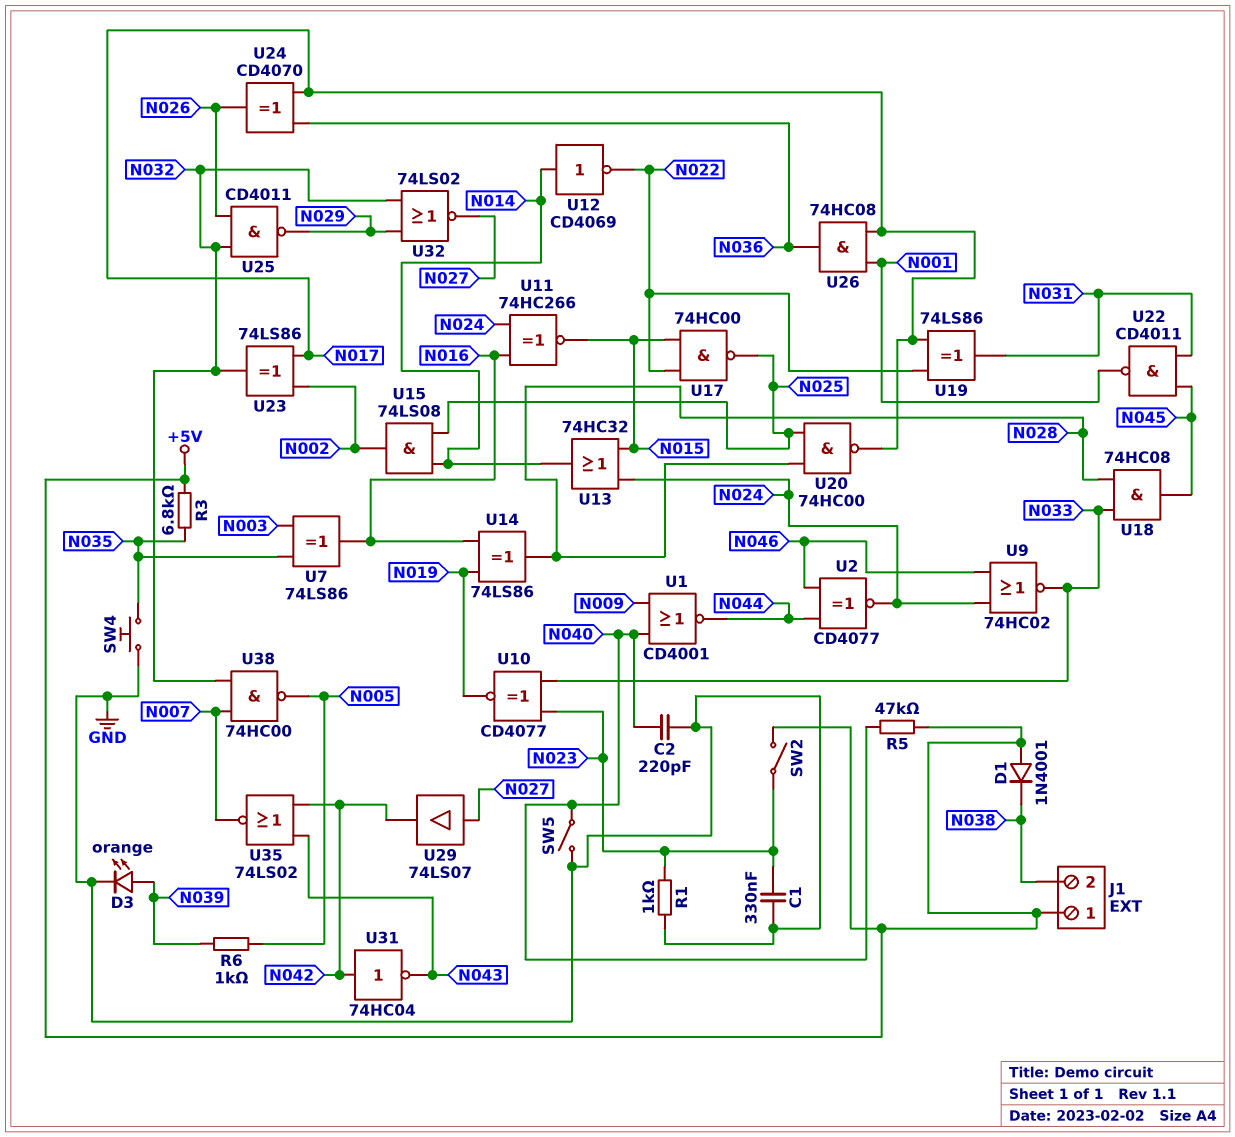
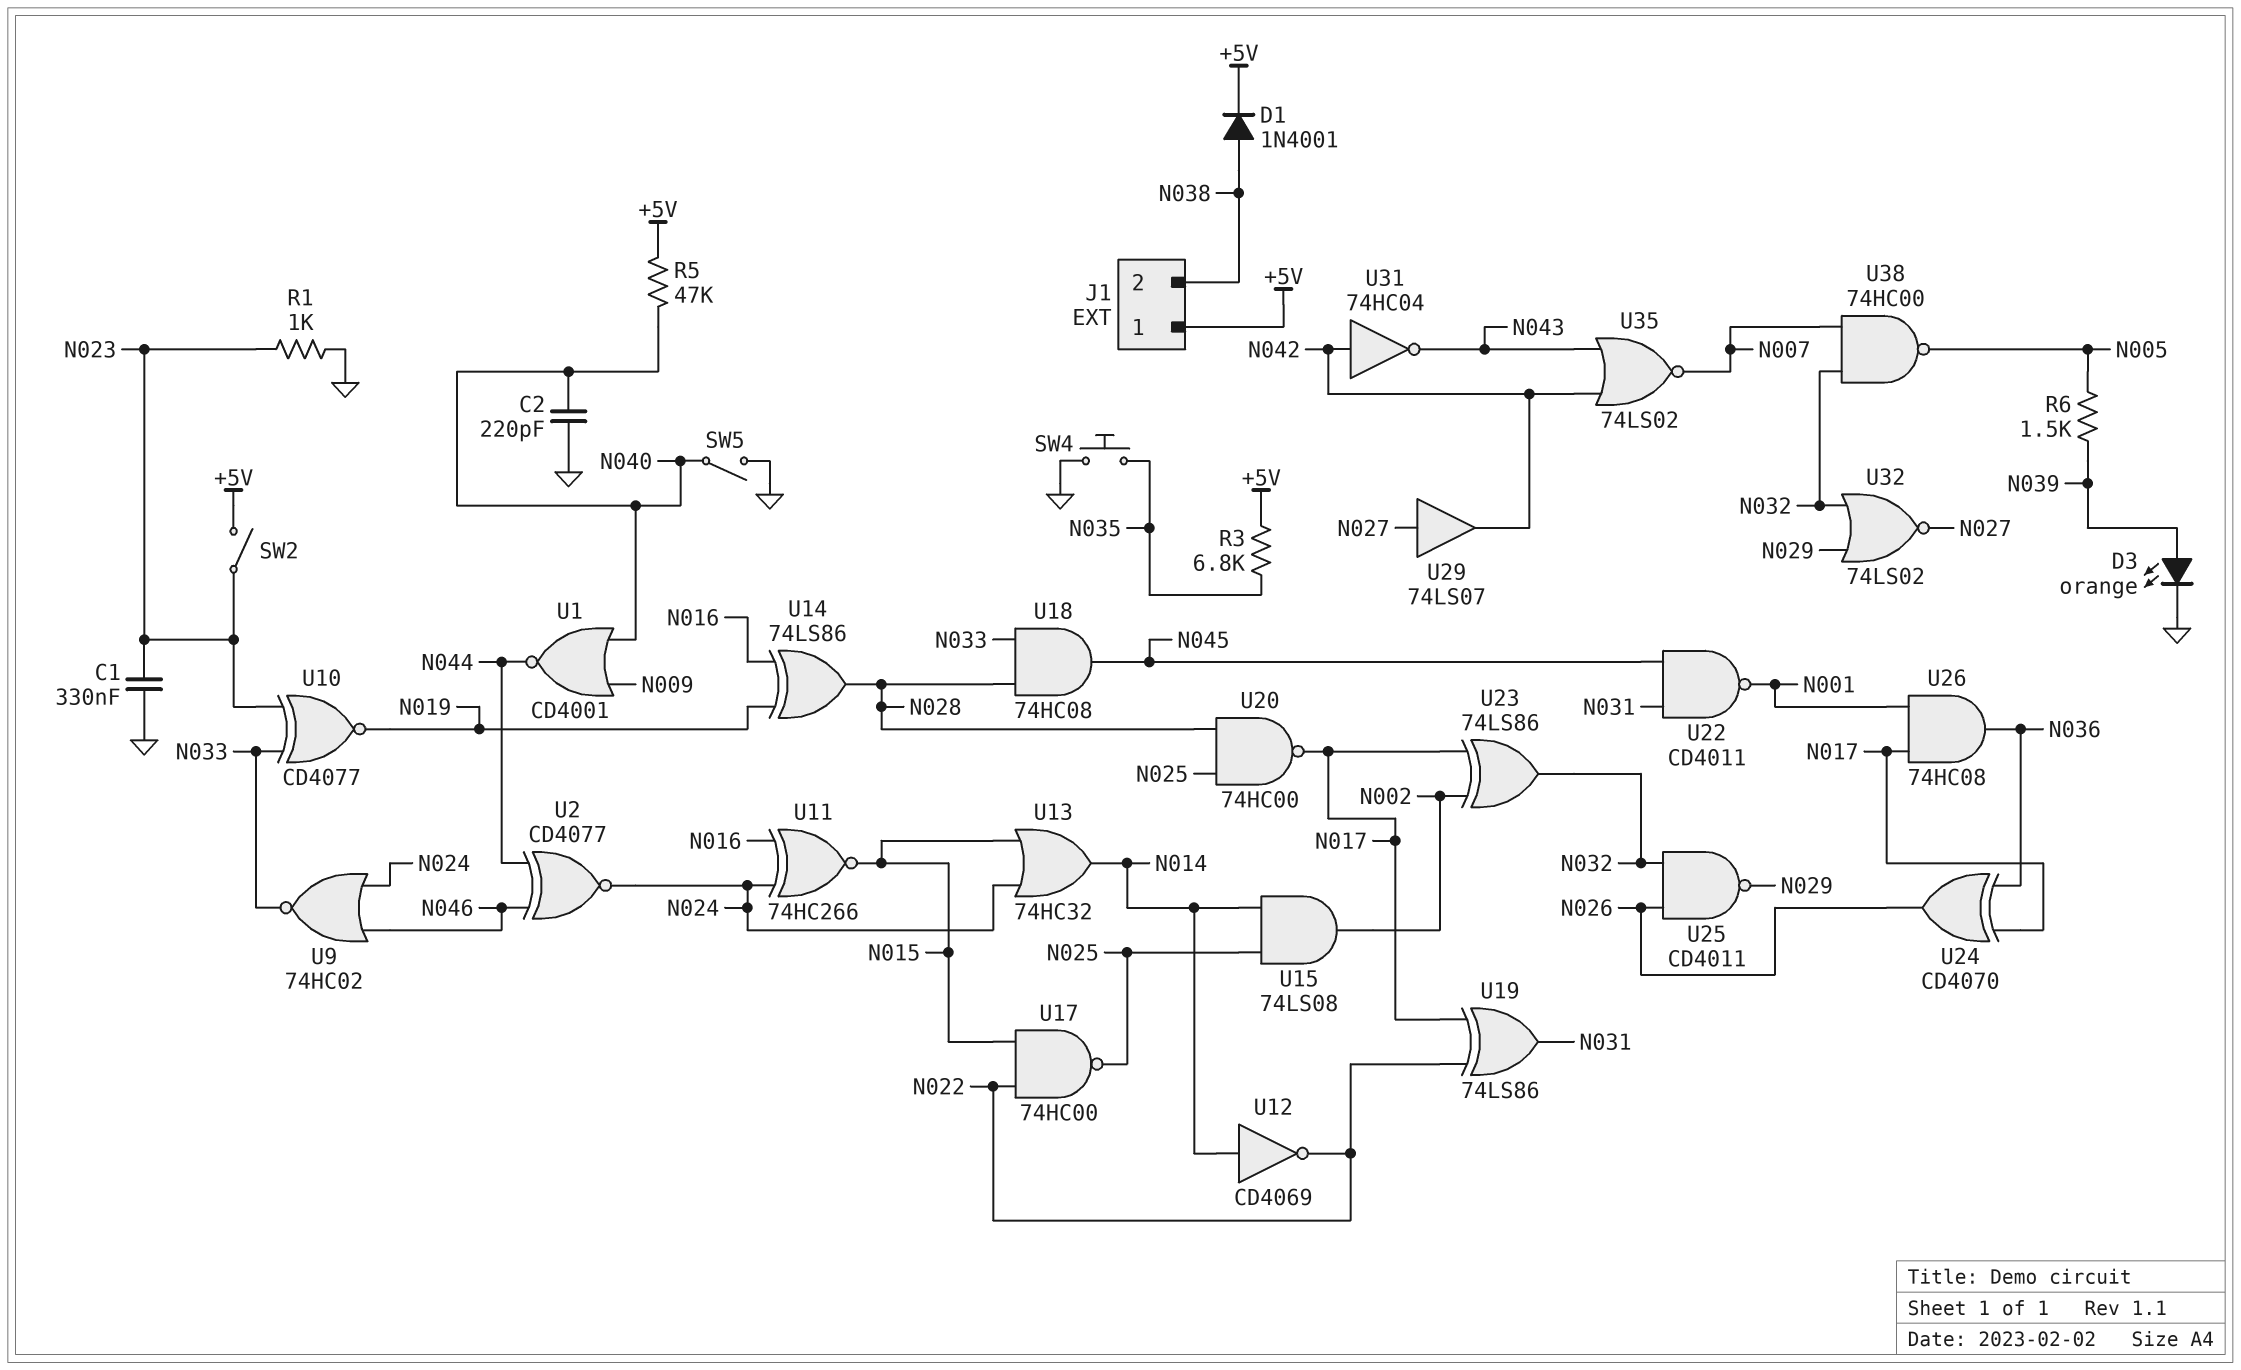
D1: diode 1N4001 (A +5V, K N038) -> diode 1N4001 (A N038, K +5V)
R6: 1k (N005, N039) -> 1.5k (N005, N039)
U7: XOR 74LS86 (in N003, in N035, out N016) -> none

